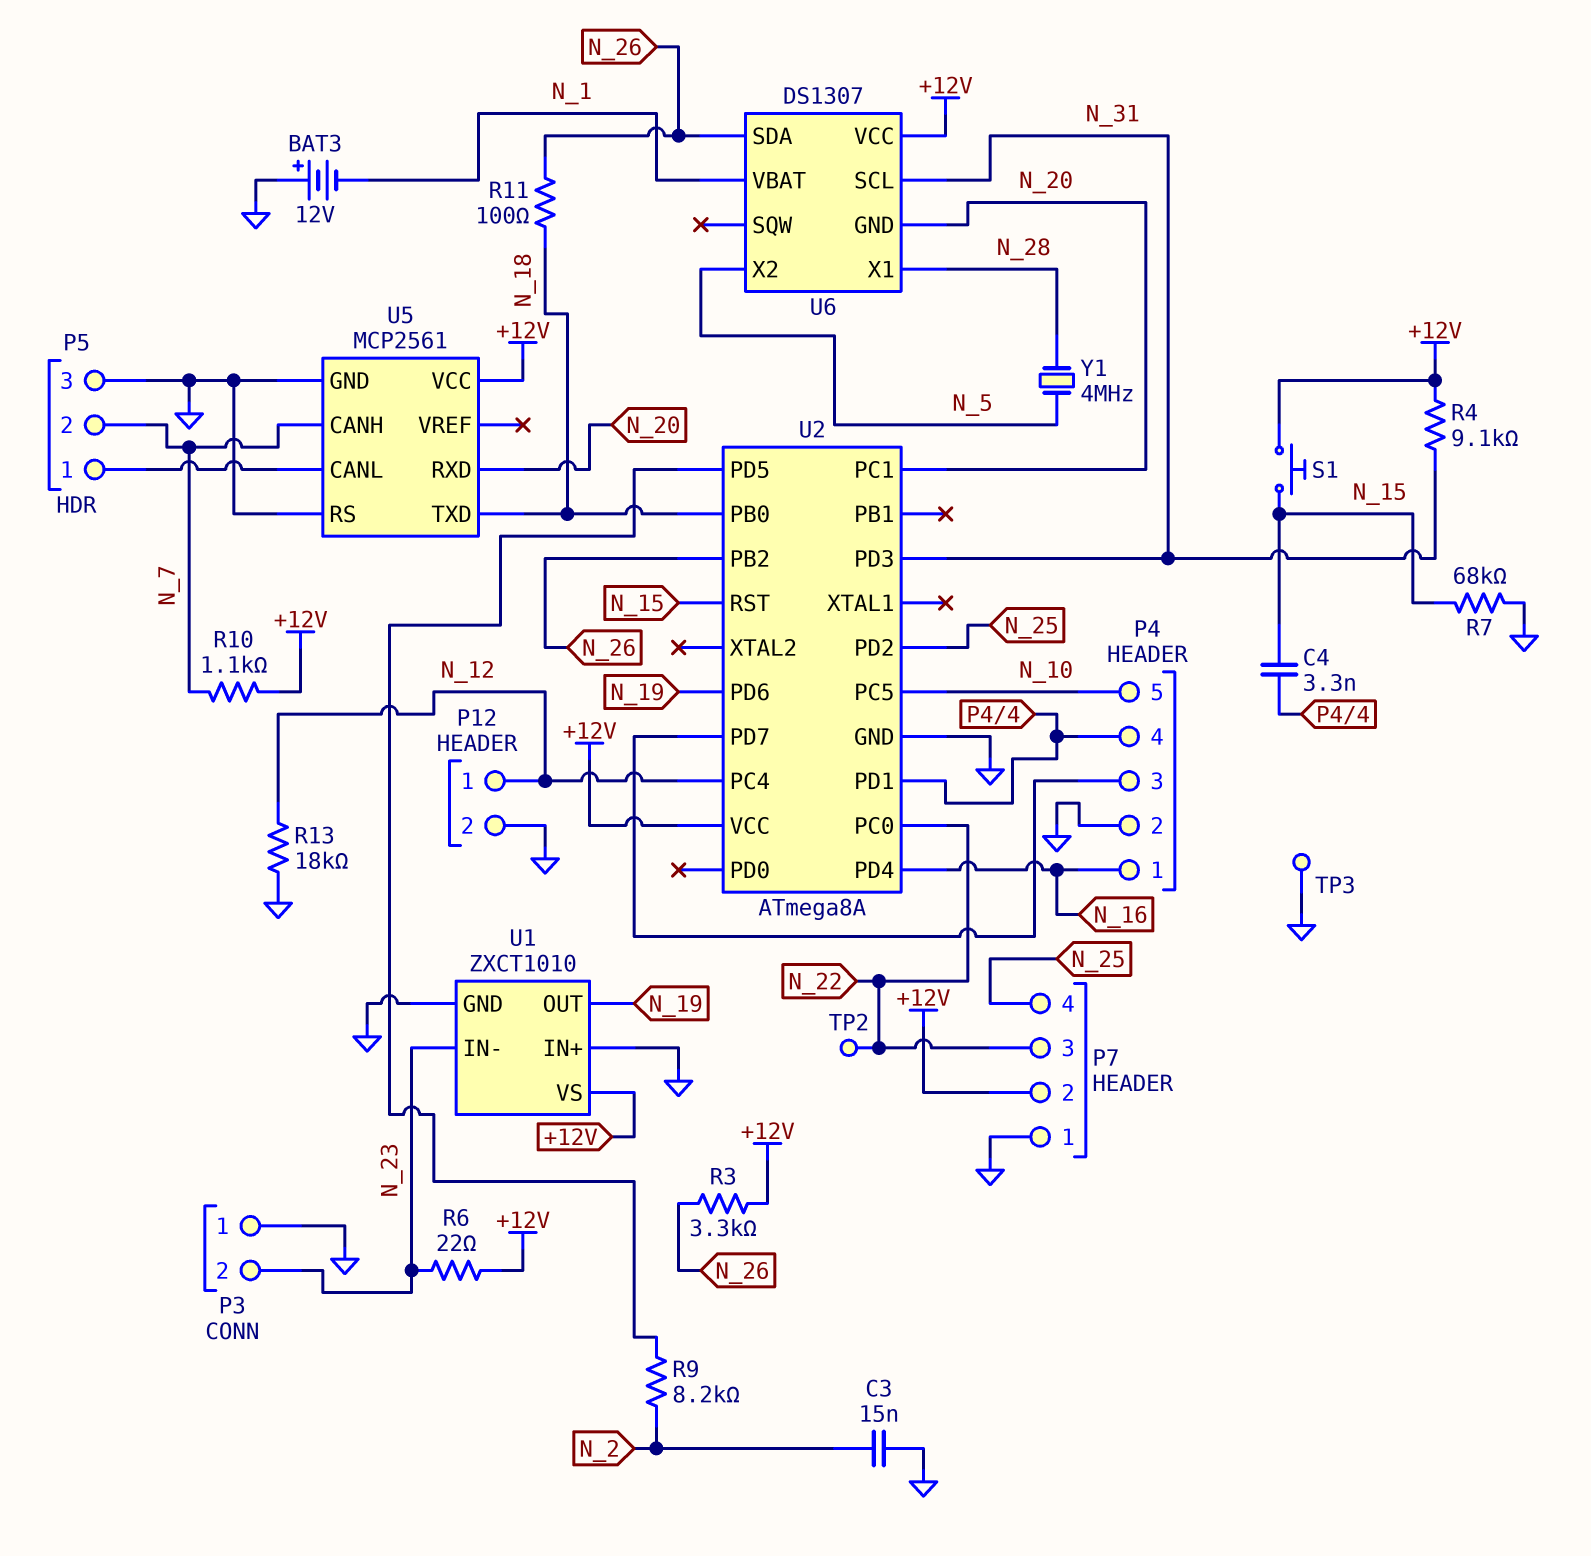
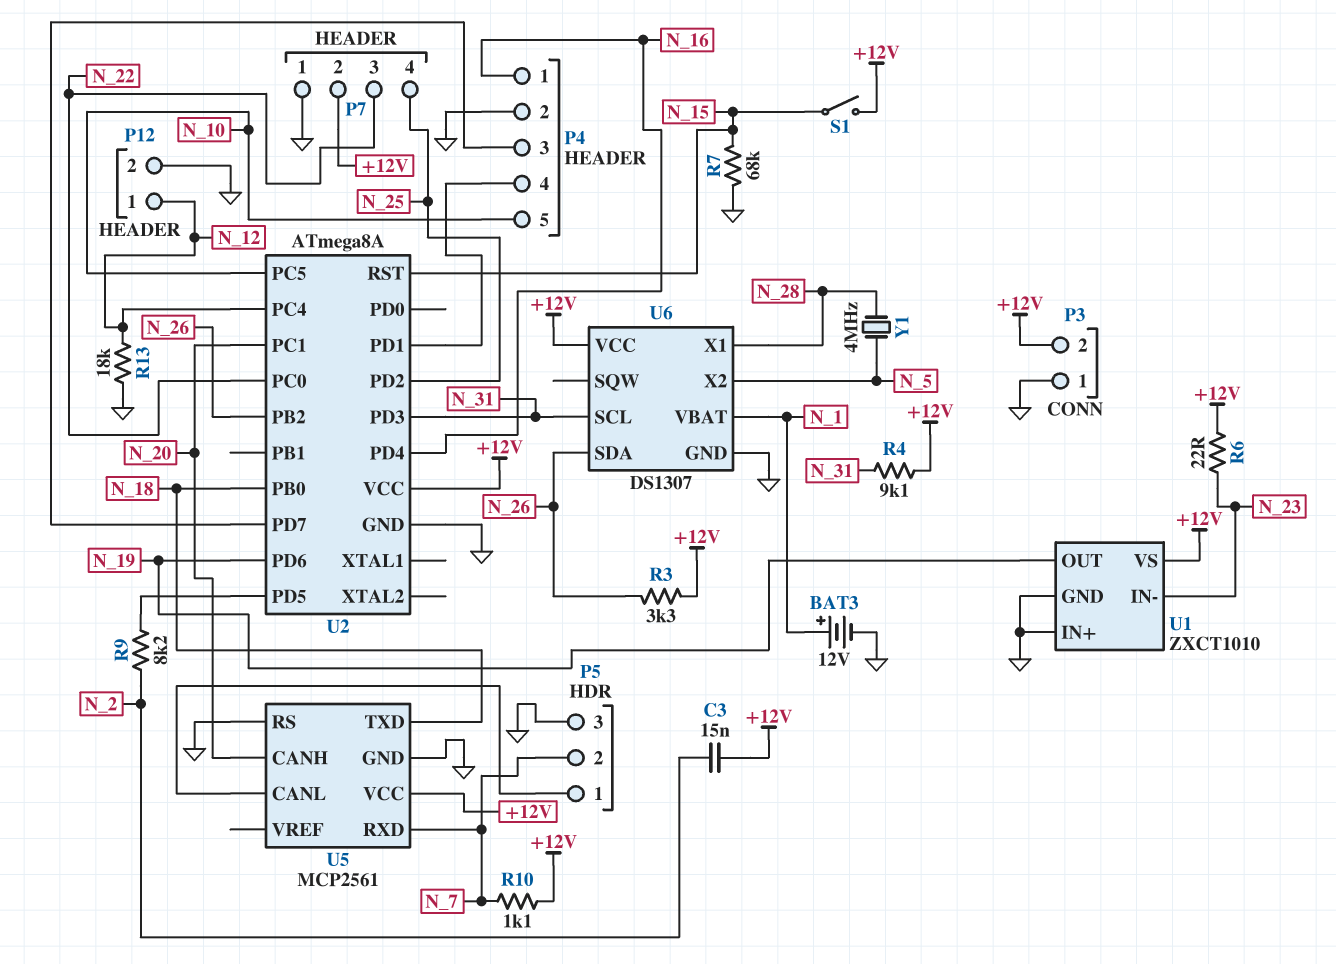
BAT3: 12V (plus GND, minus N_1) -> 12V (plus N_1, minus GND)
C3: 15nF (GND, N_2) -> 15nF (+12V, N_2)
C4: 3.3nF (N_15, P4/4) -> none
P3 pin 2: N_23 -> +12V
R11: 100 (N_18, N_26) -> none
S1: button (+12V, N_15) -> switch (+12V, N_15)
TP2: test point (N_22) -> none
TP3: test point (GND) -> none
U5 pin CANH: N_7 -> N_20
U5 pin RXD: N_20 -> N_7
U6 pin GND: N_20 -> GND

